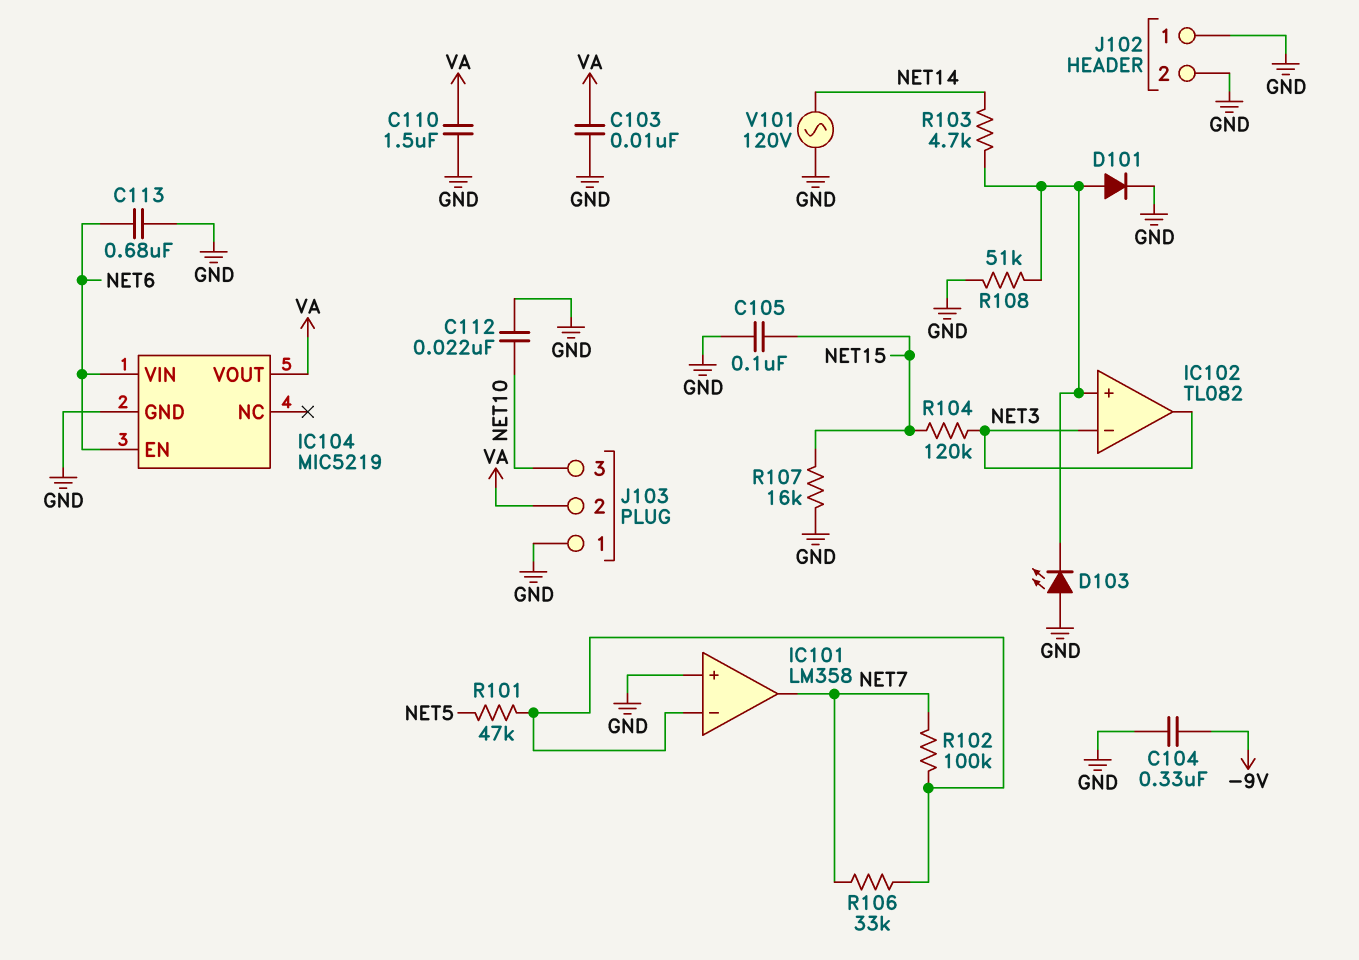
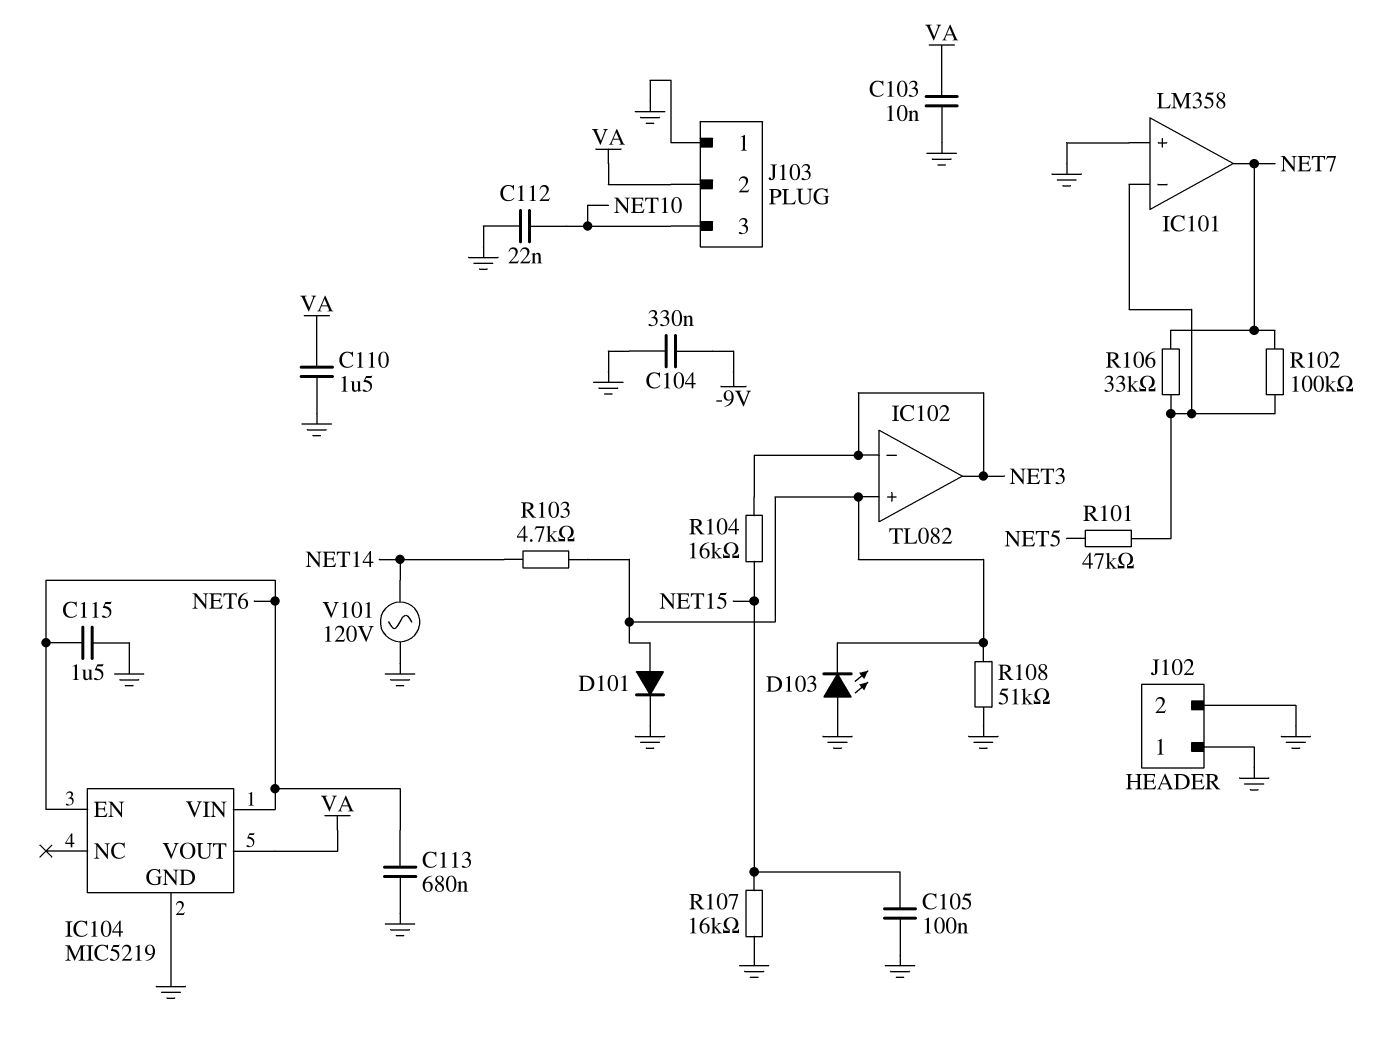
C115: none -> 1.5uF (GND, NET6)
R104: 120k (NET3, NET15) -> 16k (NET3, NET15)

